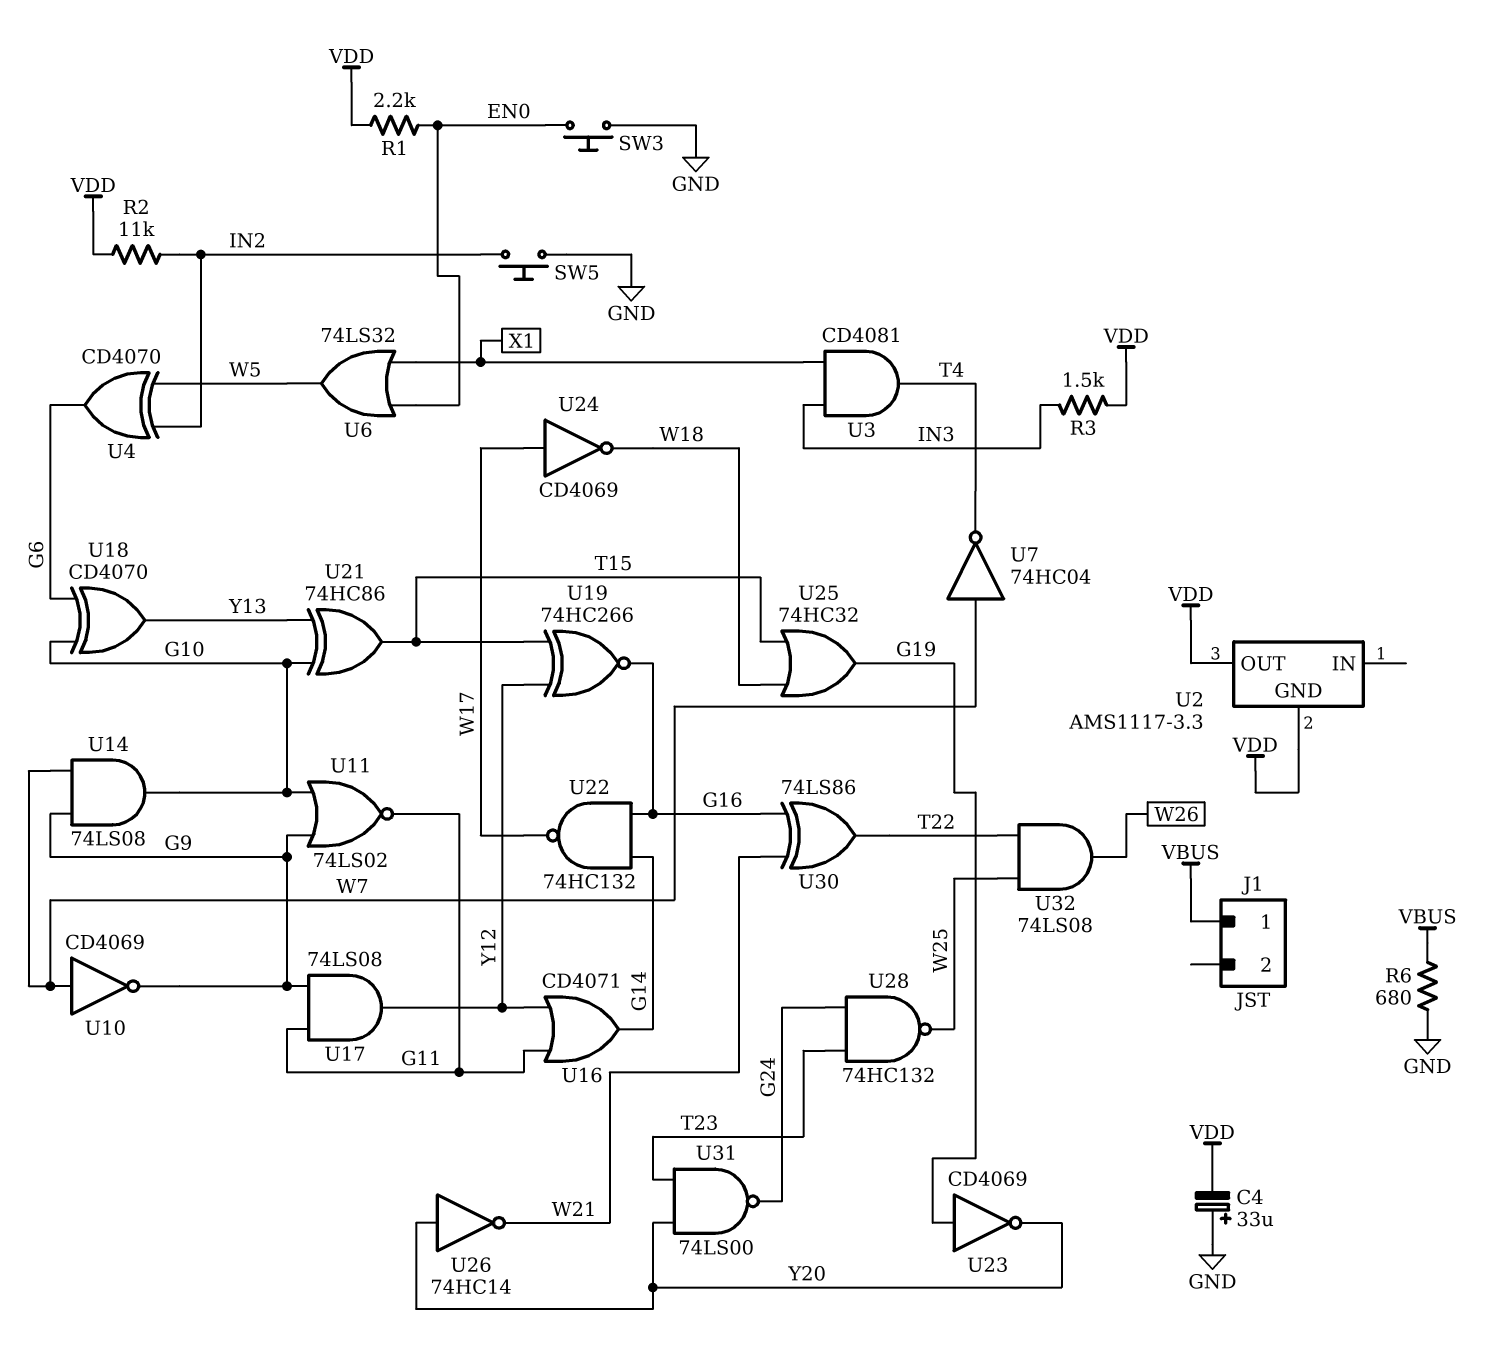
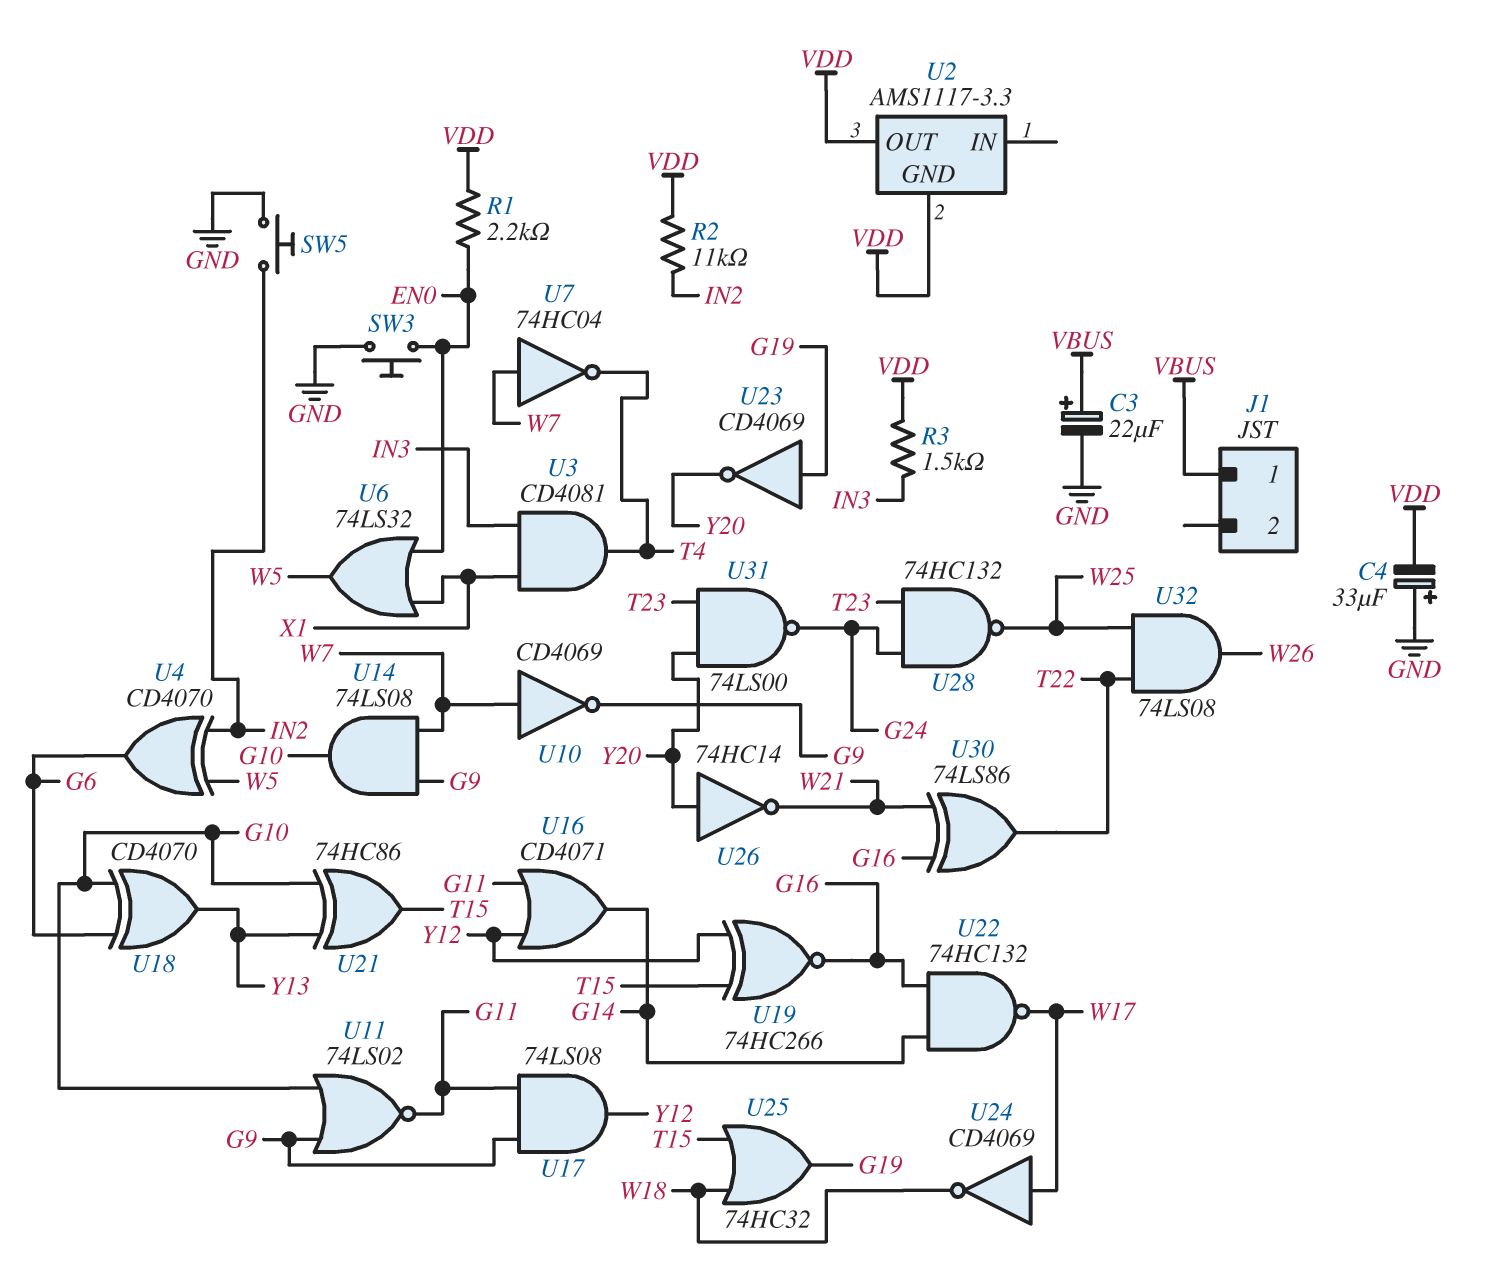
C3: none -> 22uF (plus VBUS, minus GND)
R6: 680 (GND, VBUS) -> none

